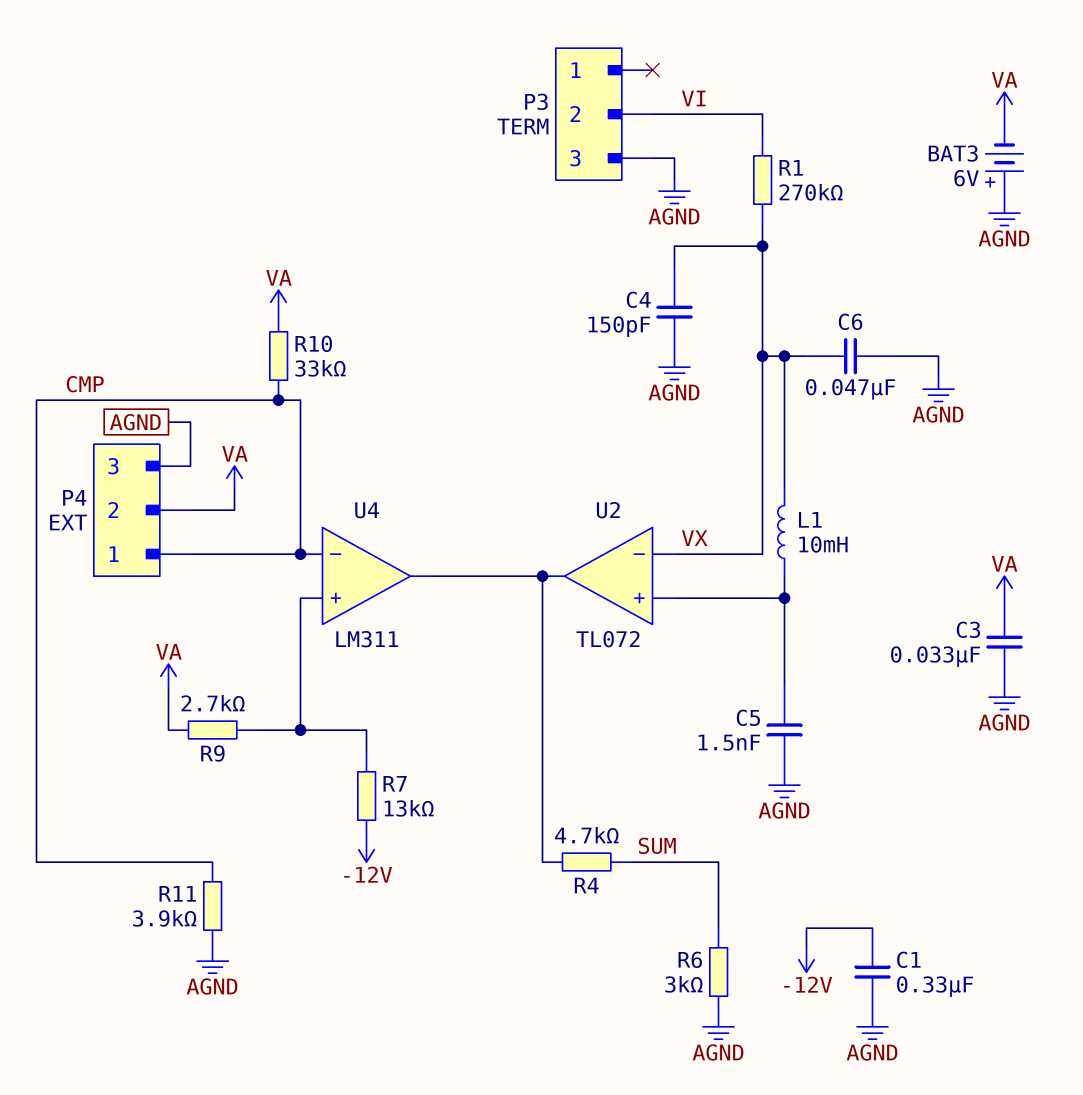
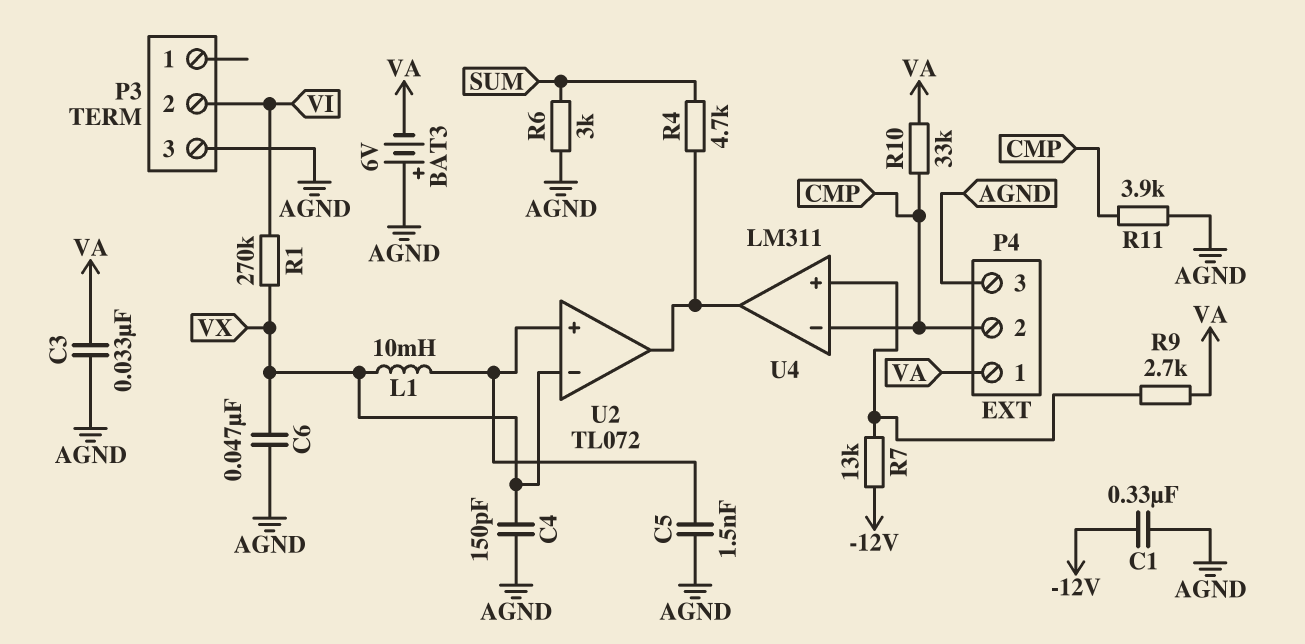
P4 pin 1: CMP -> VA
P4 pin 2: VA -> CMP

